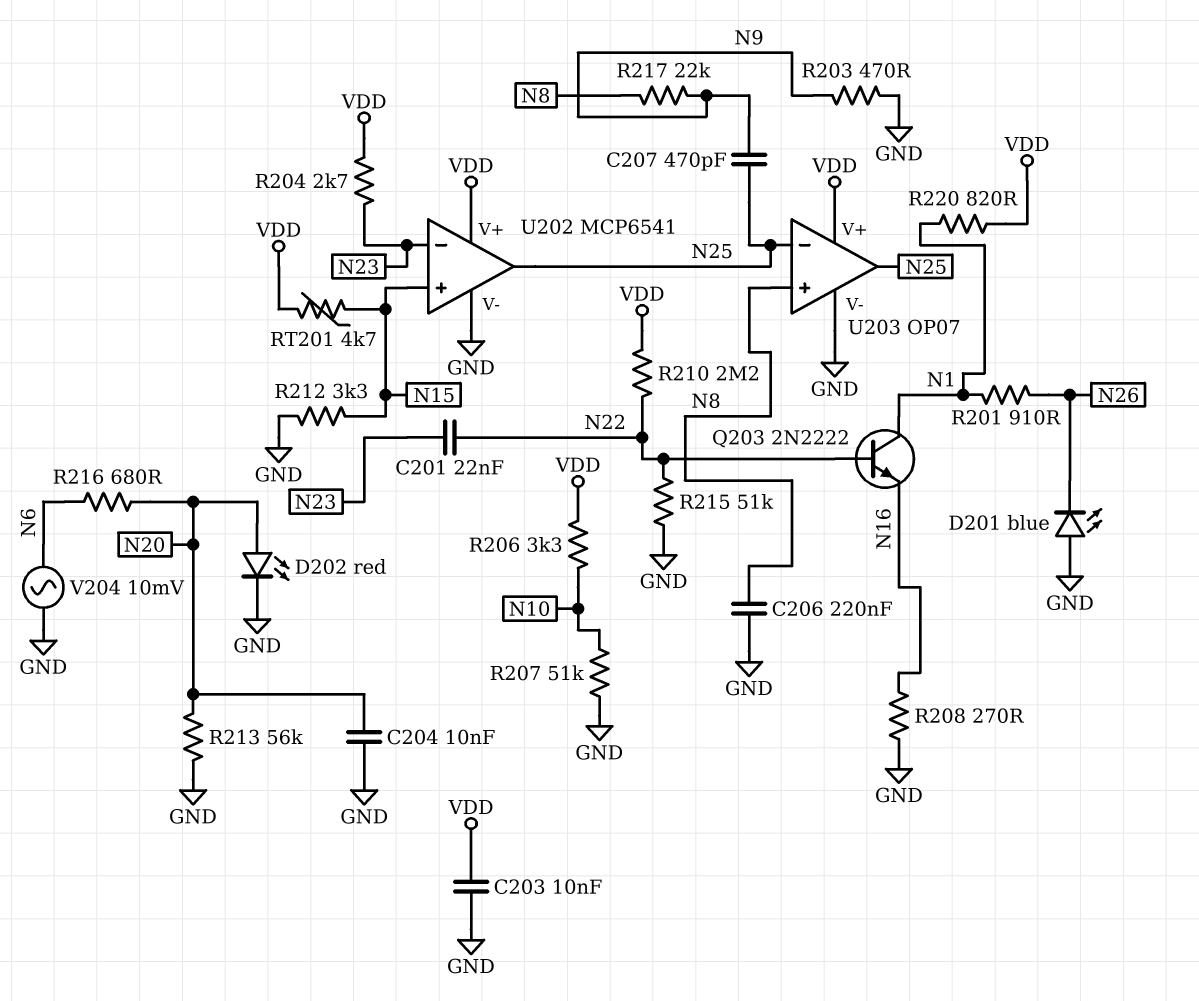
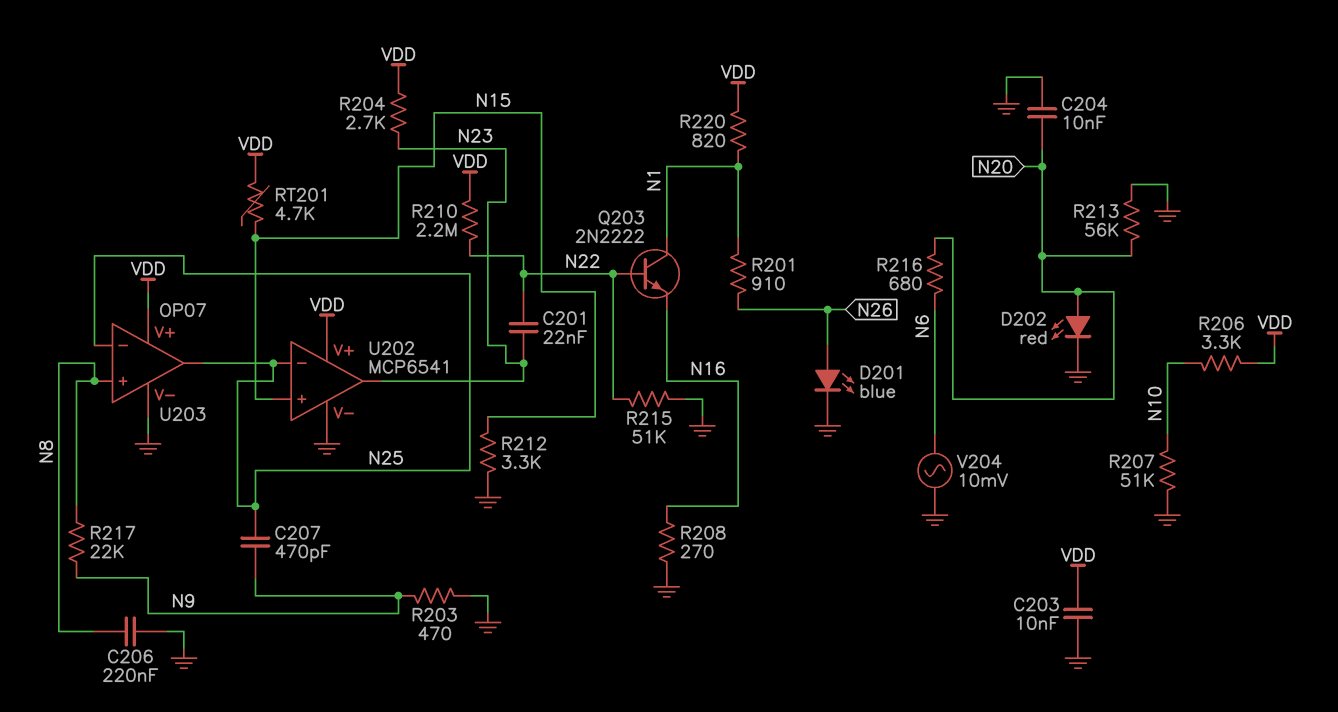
D201: LED blue (A GND, K N26) -> LED blue (A N26, K GND)
U202 pin in-: N23 -> N25
U202 pin out: N25 -> N23

